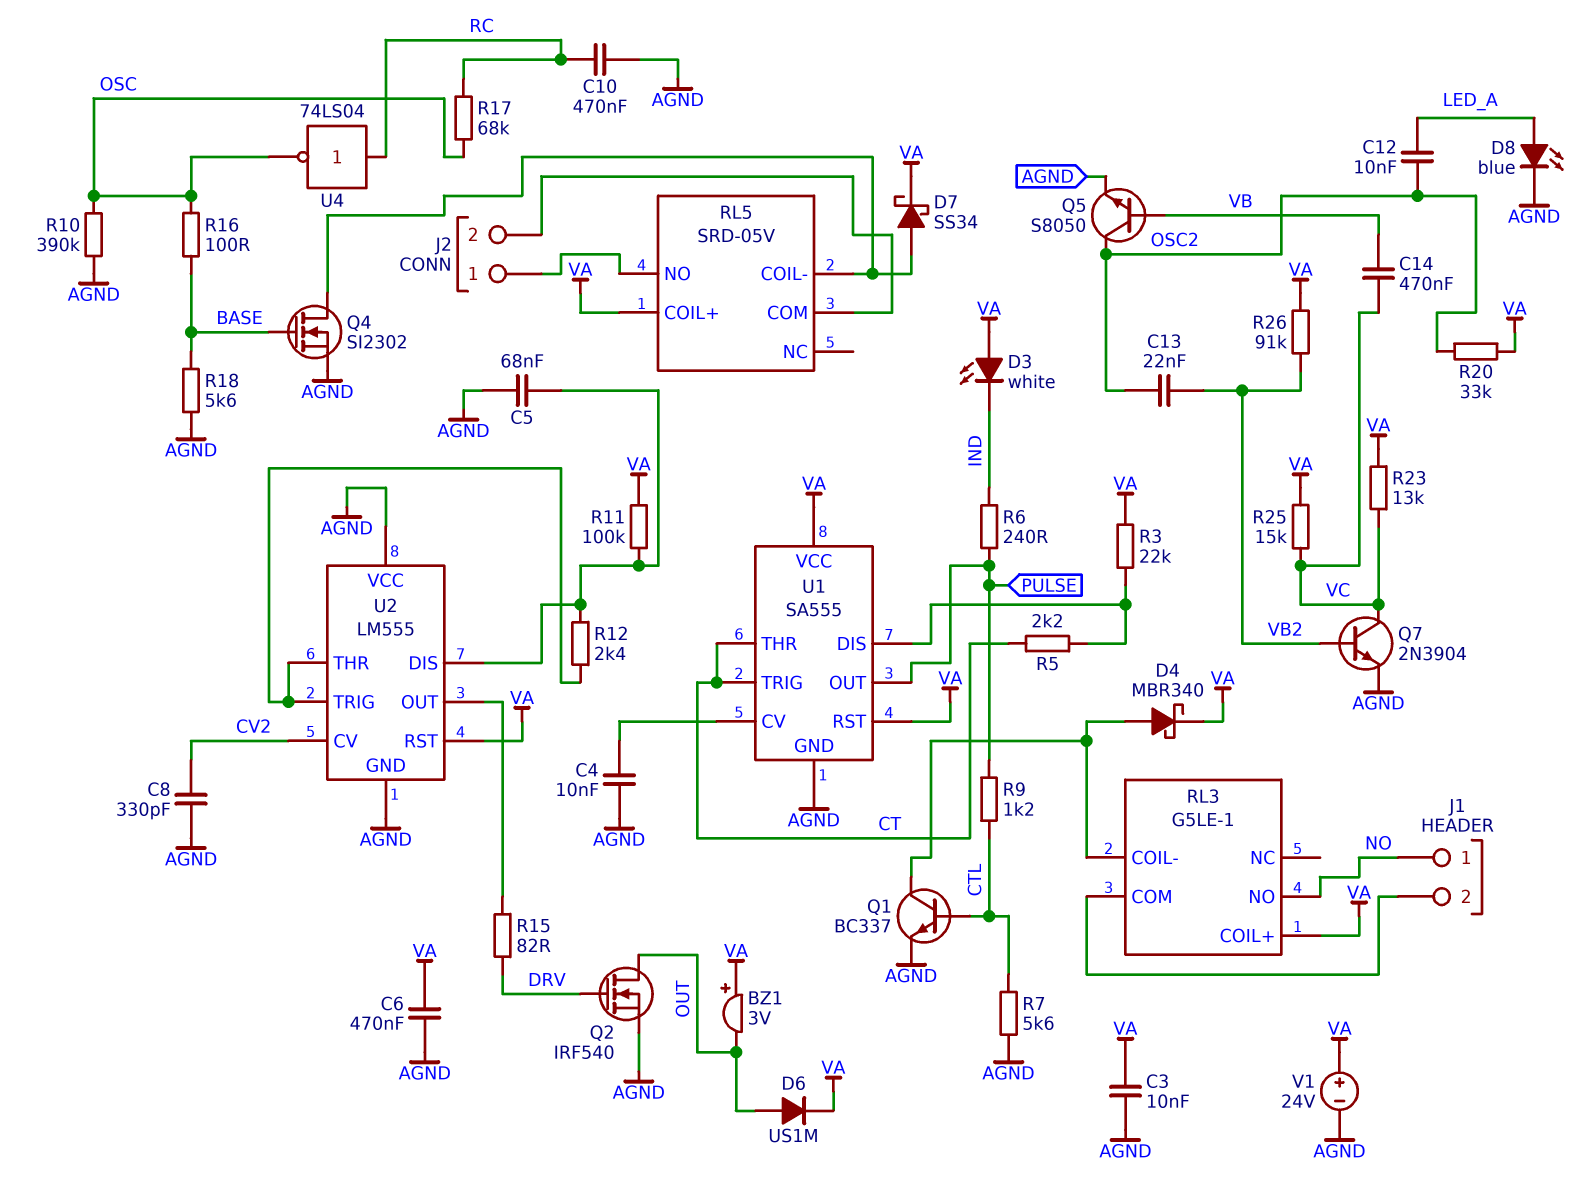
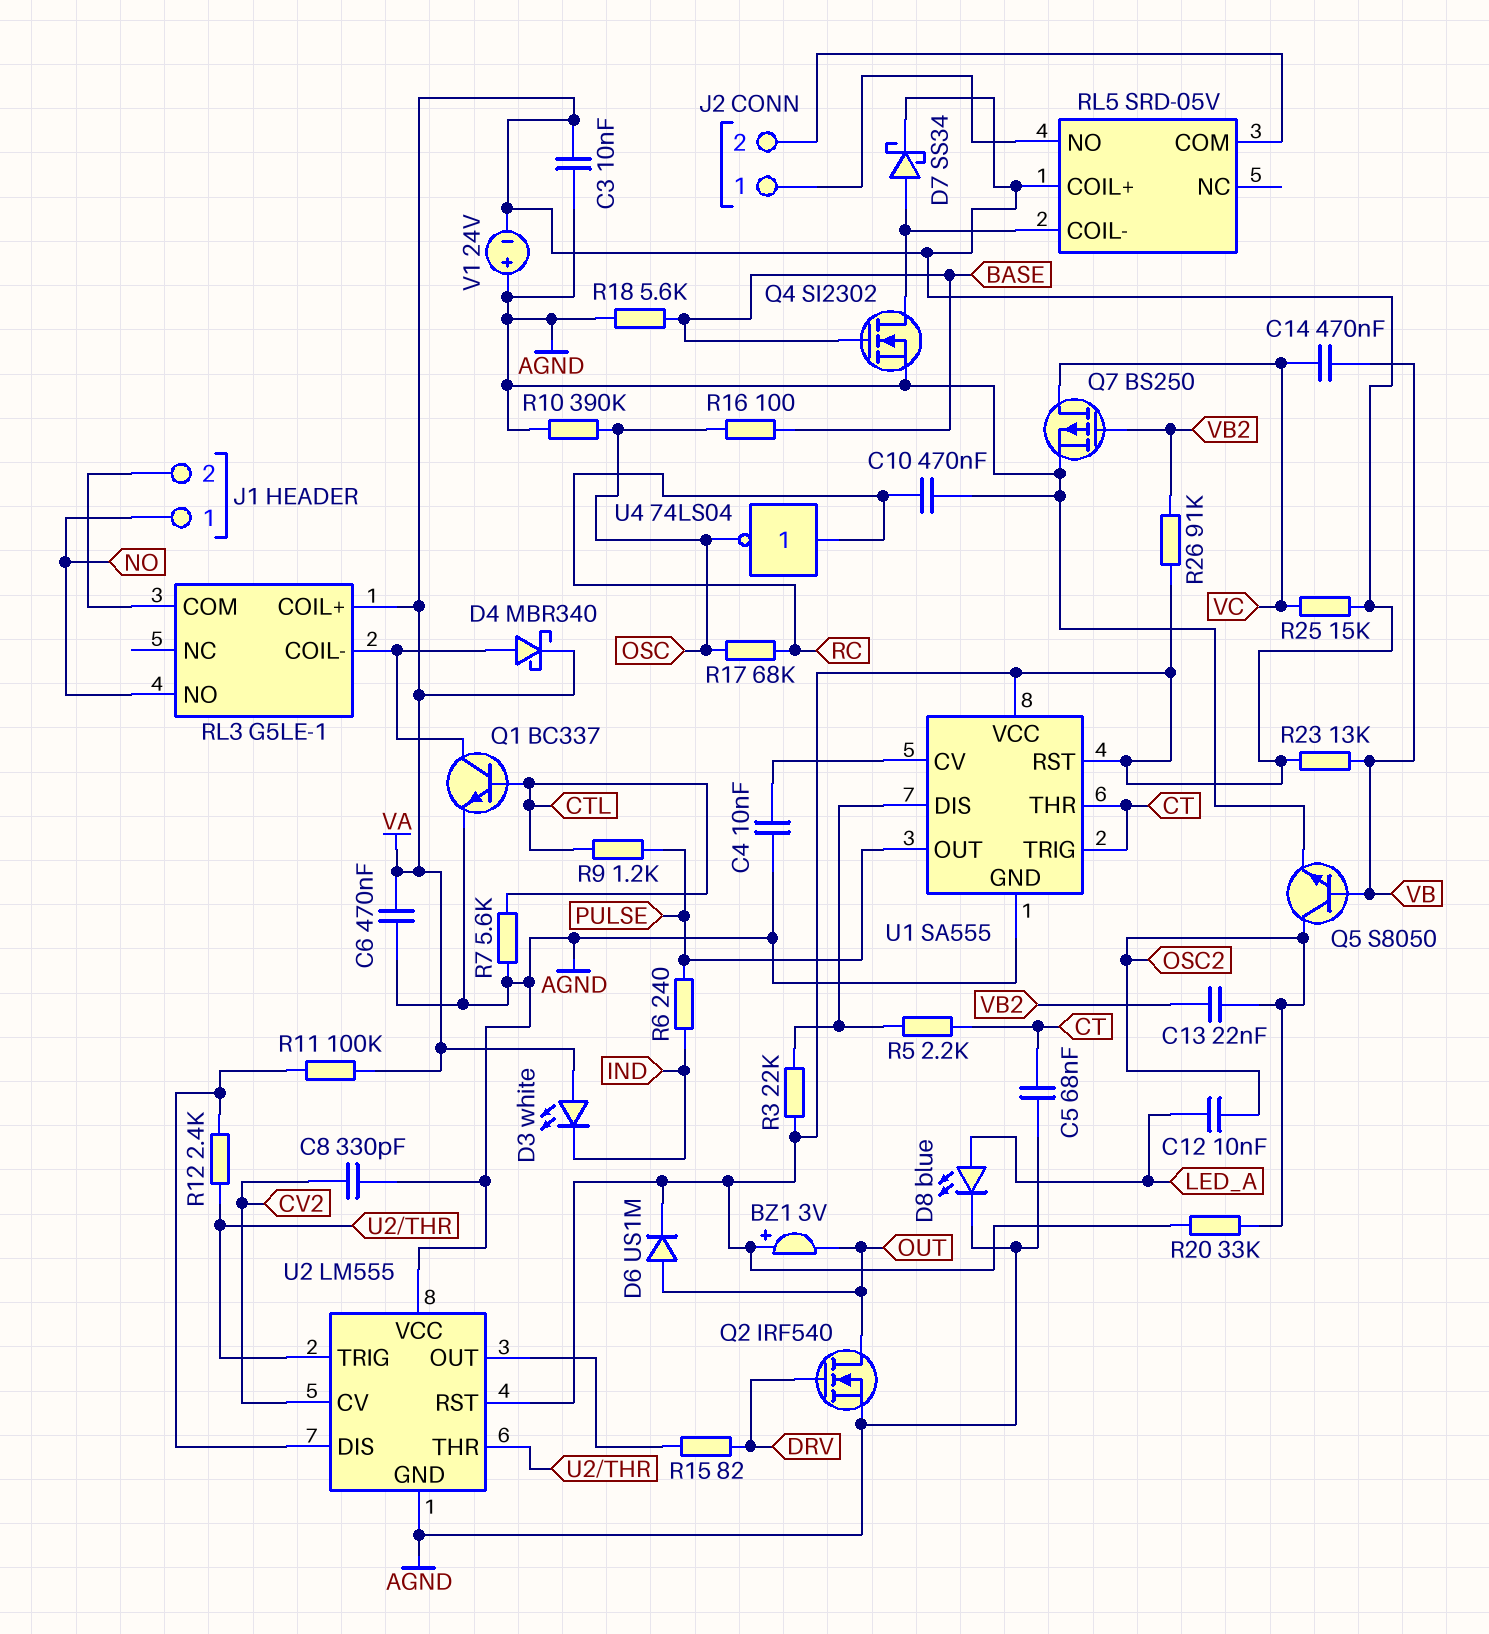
C5: 68nF (AGND, U2/DIS) -> 68nF (AGND, CT)
Q7: NPN 2N3904 (B VB2, C VC, E AGND) -> PMOS BS250 (G VB2, D VC, S AGND)
R23: 13k (VA, VC) -> 13k (VA, VB)
V1: 24V (plus VA, minus AGND) -> 24V (plus AGND, minus VA)

